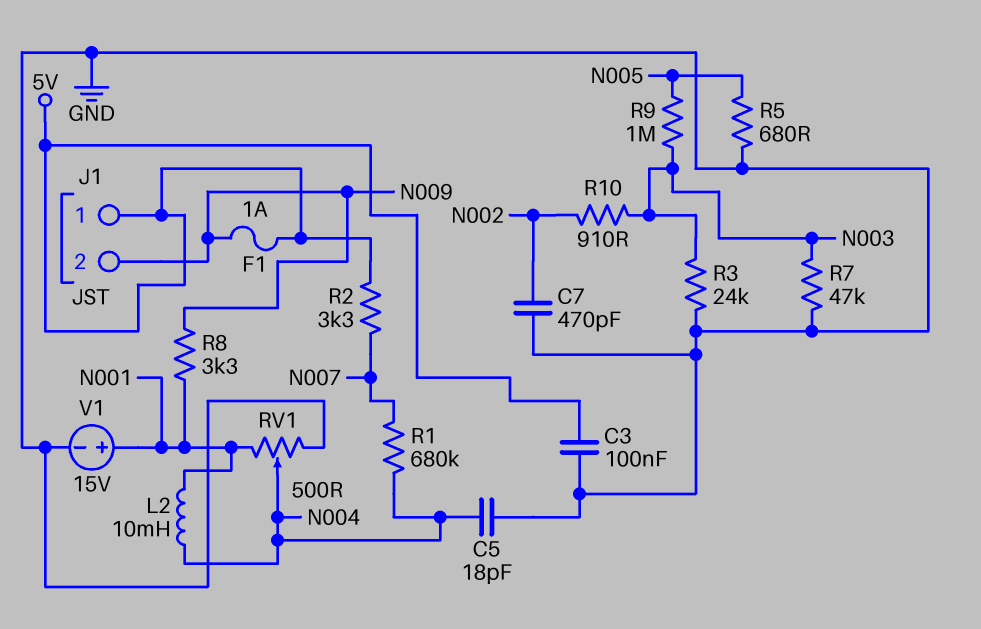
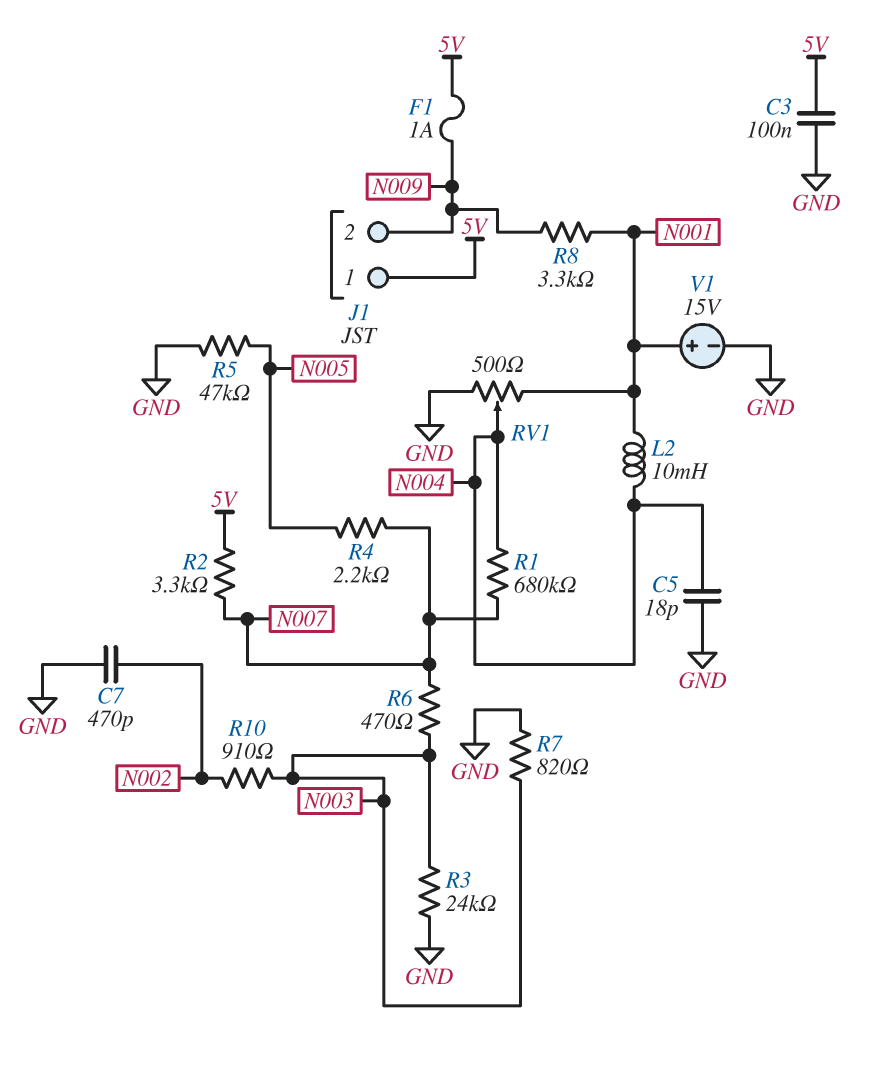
R4: none -> 2.2k (N005, N007)
R5: 680 (GND, N005) -> 47k (GND, N005)
R6: none -> 470 (N003, N007)
R7: 47k (GND, N003) -> 820 (GND, N003)
R9: 1M (N003, N005) -> none

